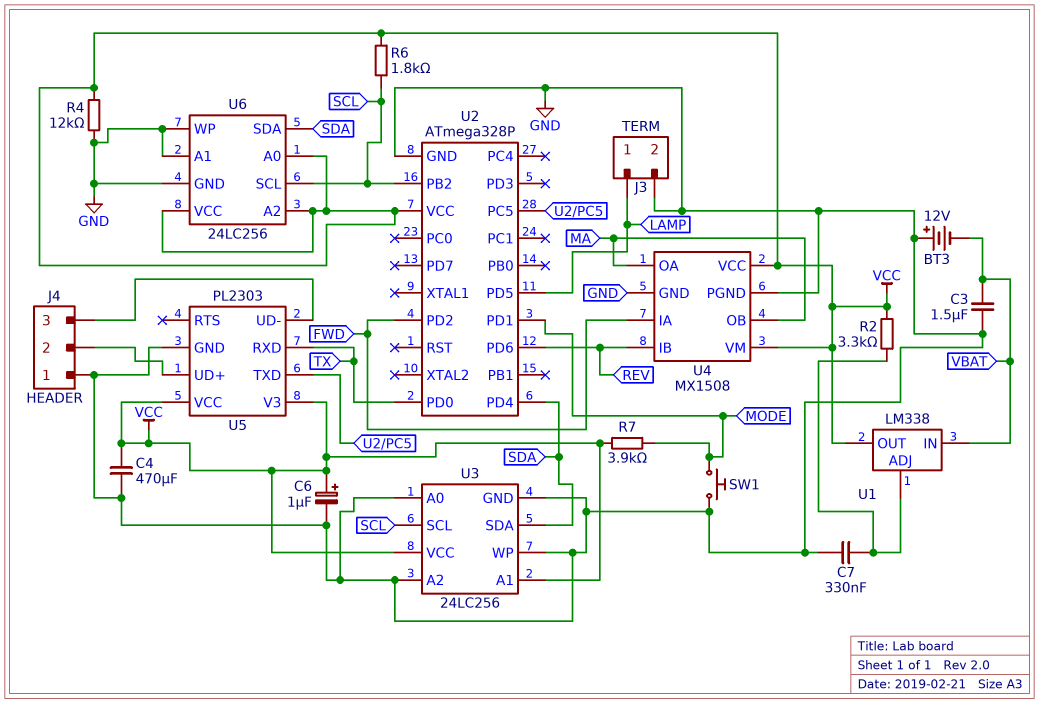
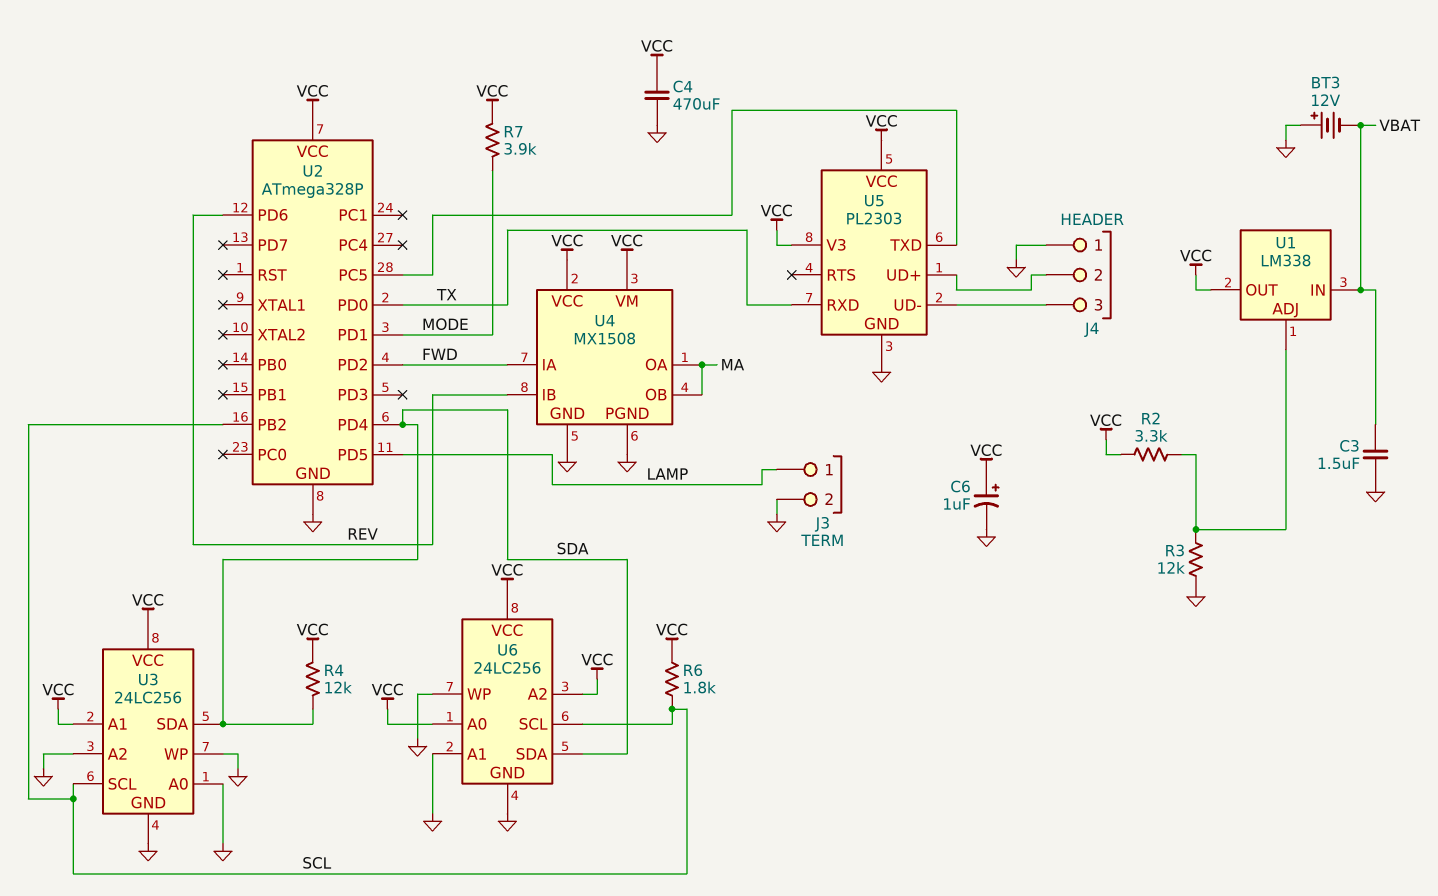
C7: 330nF (GND, U1/ADJ) -> none
R3: none -> 12k (GND, U1/ADJ)
R4: 12k (GND, VCC) -> 12k (SDA, VCC)
SW1: button (GND, MODE) -> none

